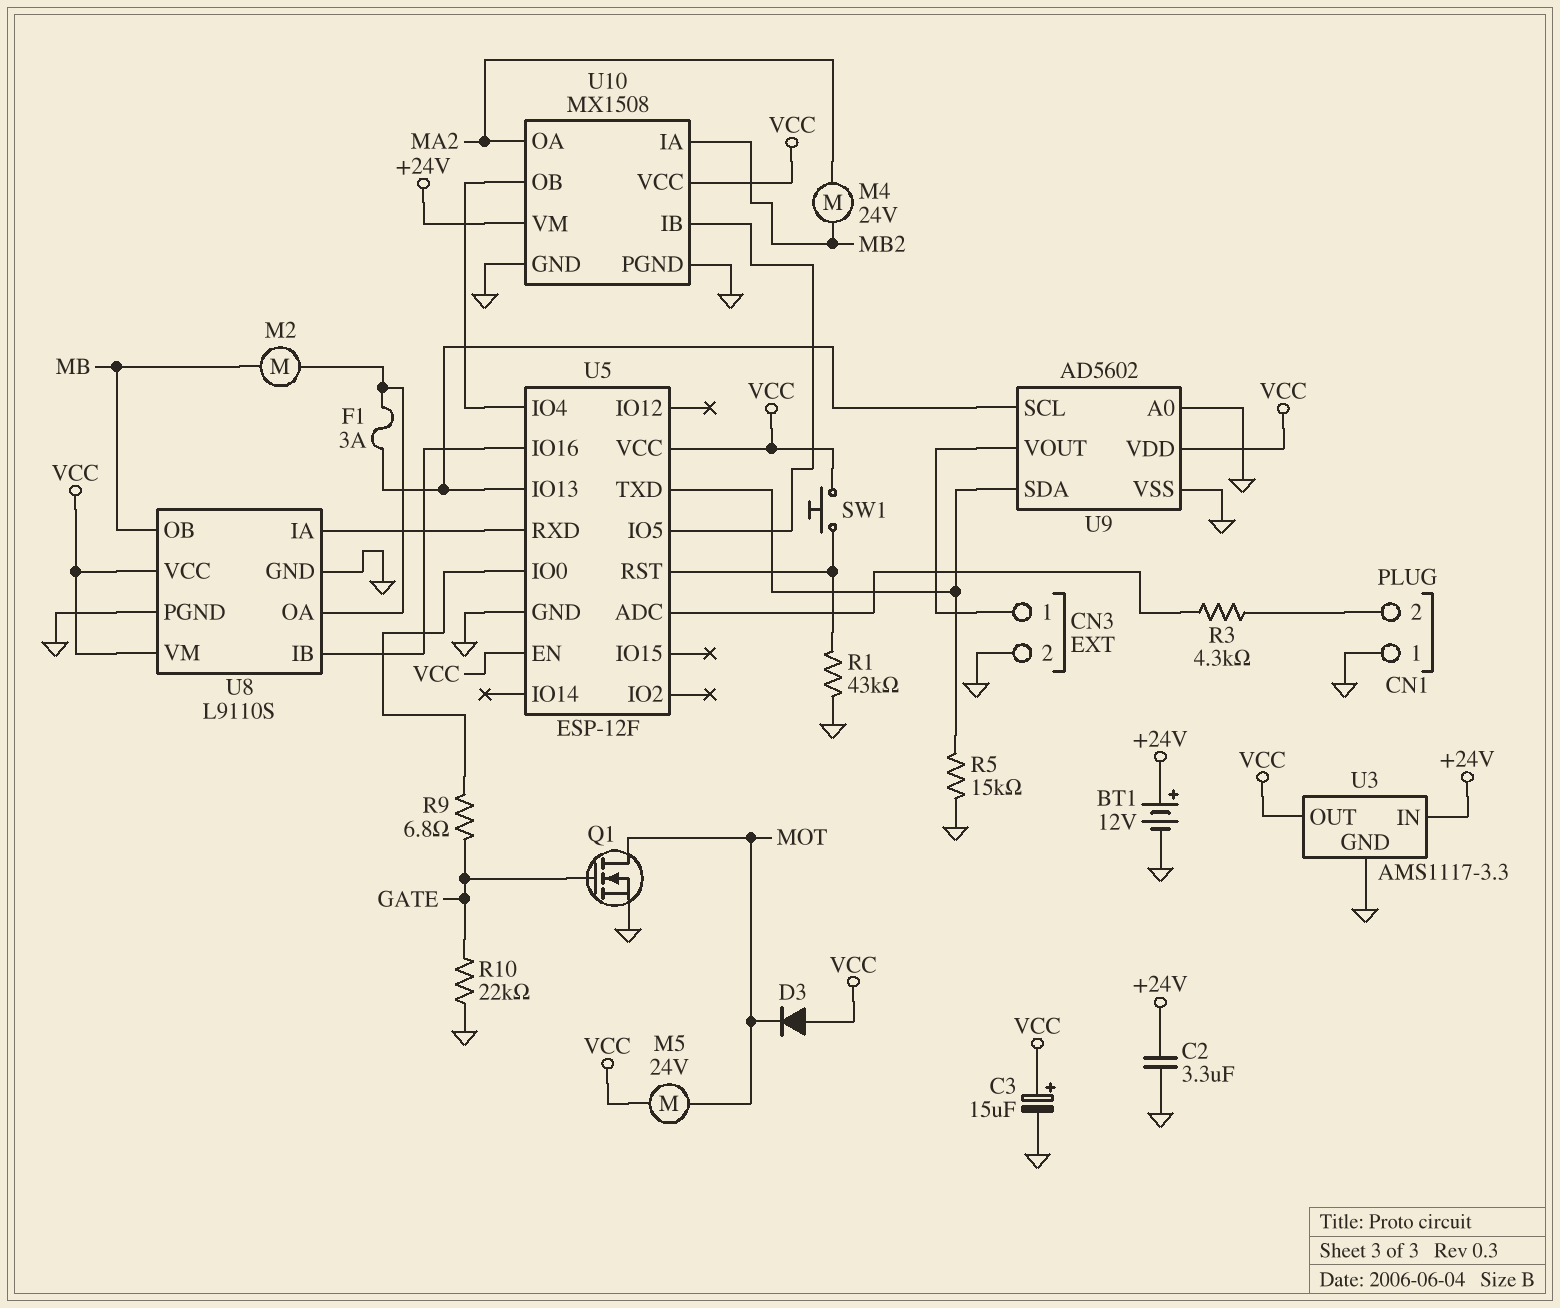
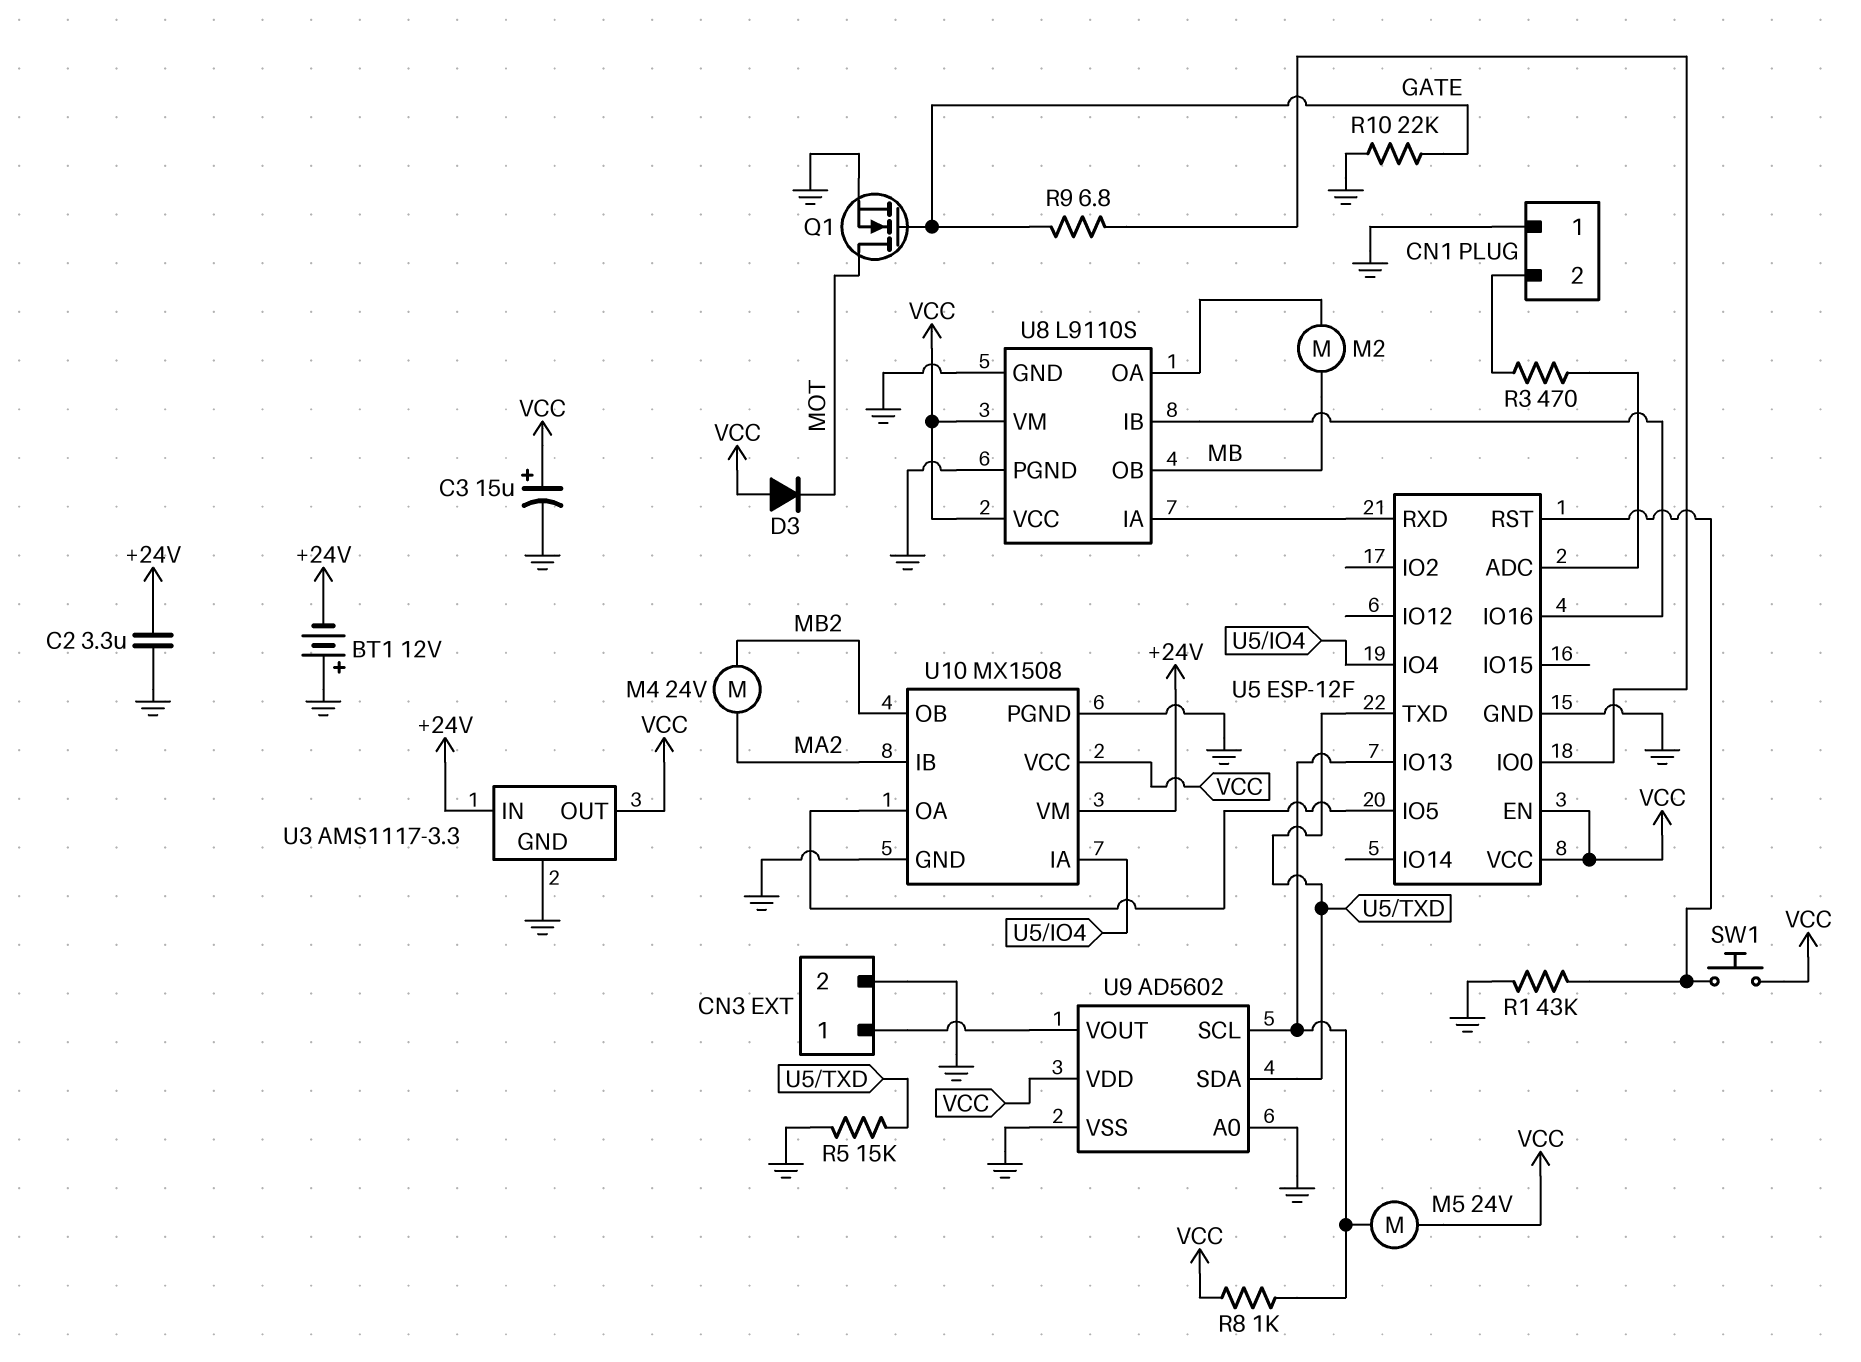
BT1: 12V (plus +24V, minus GND) -> 12V (plus GND, minus +24V)
F1: 3A (U5/IO13, U8/OA) -> none
M5: motor 24V (MOT, VCC) -> motor 24V (U5/IO13, VCC)
R3: 4.3k (CN1/2, U5/ADC) -> 470 (CN1/2, U5/ADC)
R8: none -> 1k (U5/IO13, VCC)
U10 pin IA: MB2 -> U5/IO4
U10 pin IB: U5/IO5 -> MA2
U10 pin OA: MA2 -> U5/IO5
U10 pin OB: U5/IO4 -> MB2

